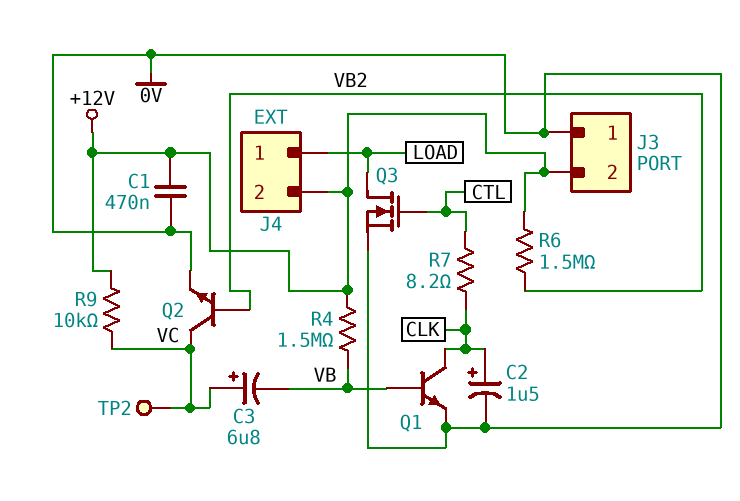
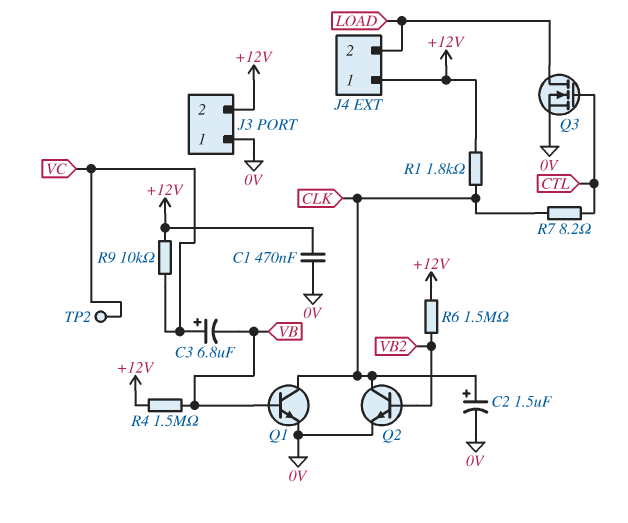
J4 pin 1: LOAD -> +12V
J4 pin 2: +12V -> LOAD
Q2: NPN (B VB2, C VC, E 0V) -> NPN (B VB2, C CLK, E 0V)
R1: none -> 1.8k (+12V, CLK)

